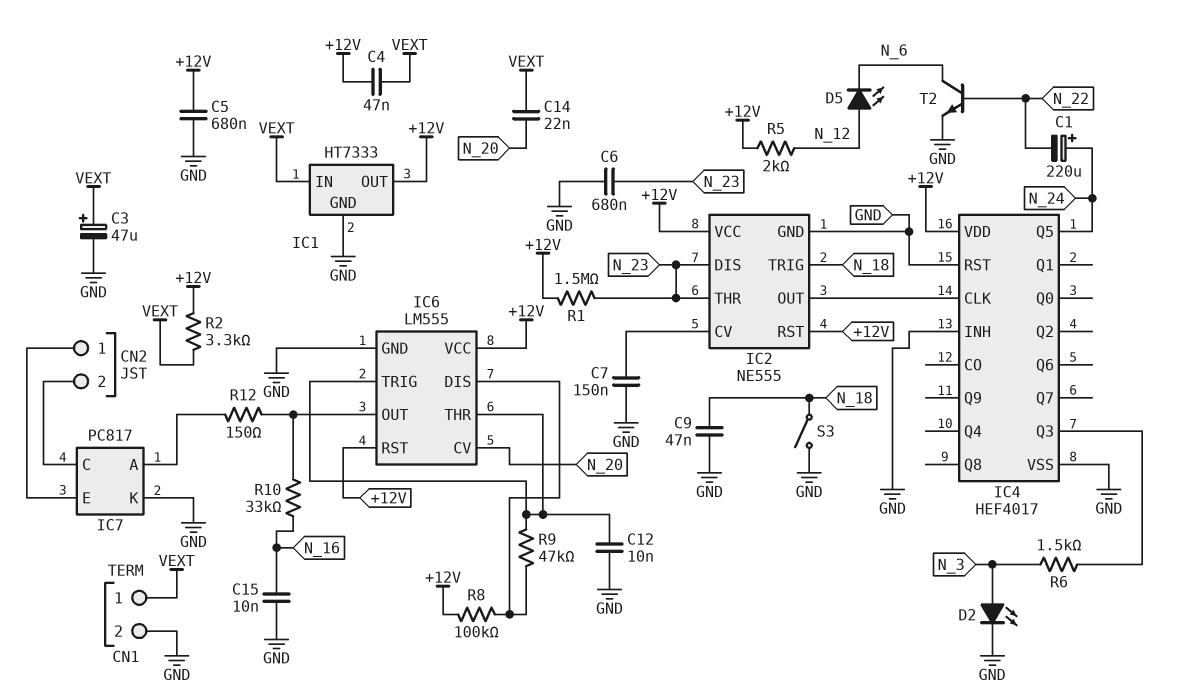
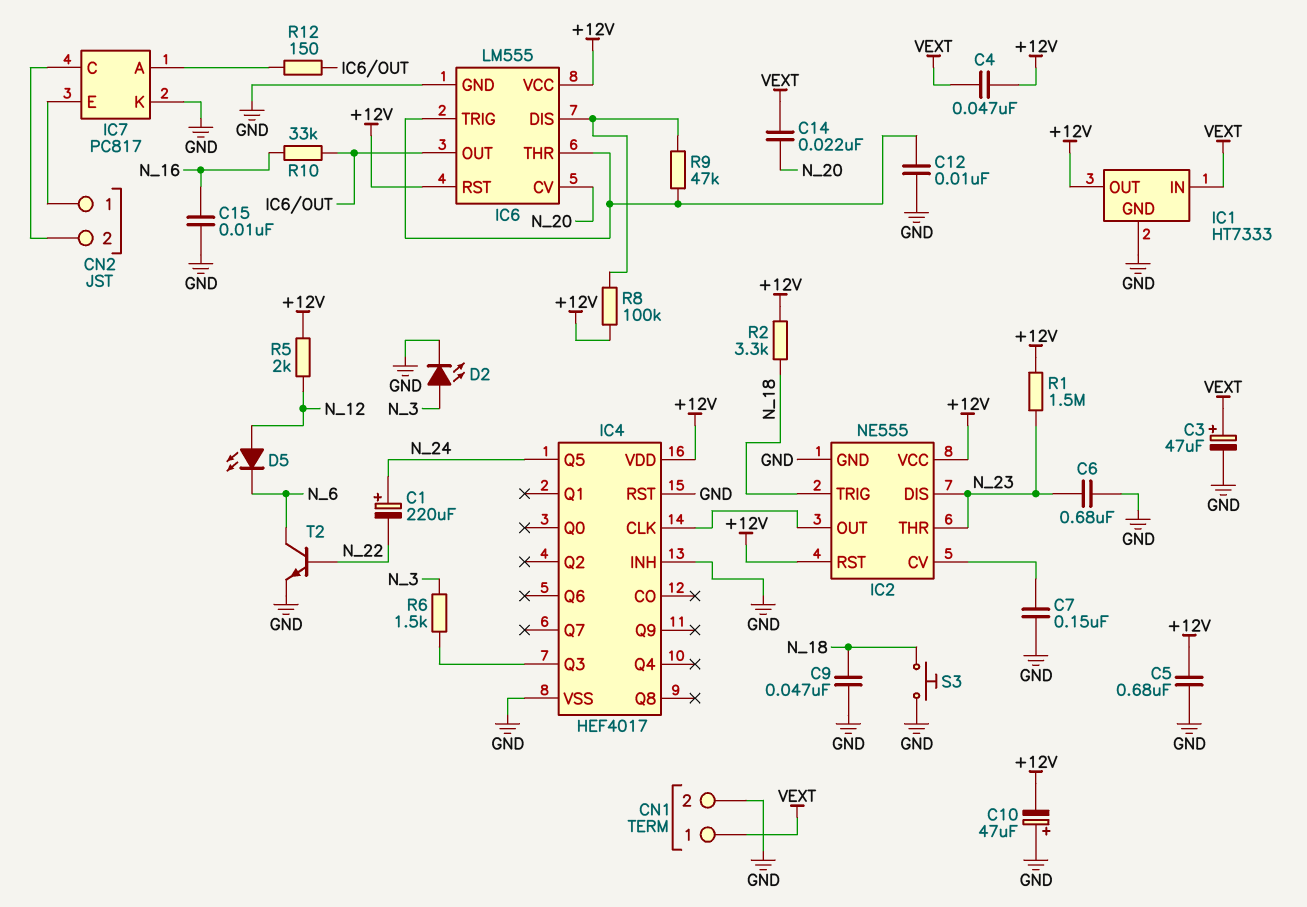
C10: none -> 47uF (plus GND, minus +12V)
R2: 3.3k (+12V, VEXT) -> 3.3k (+12V, N_18)
S3: switch (GND, N_18) -> button (GND, N_18)

